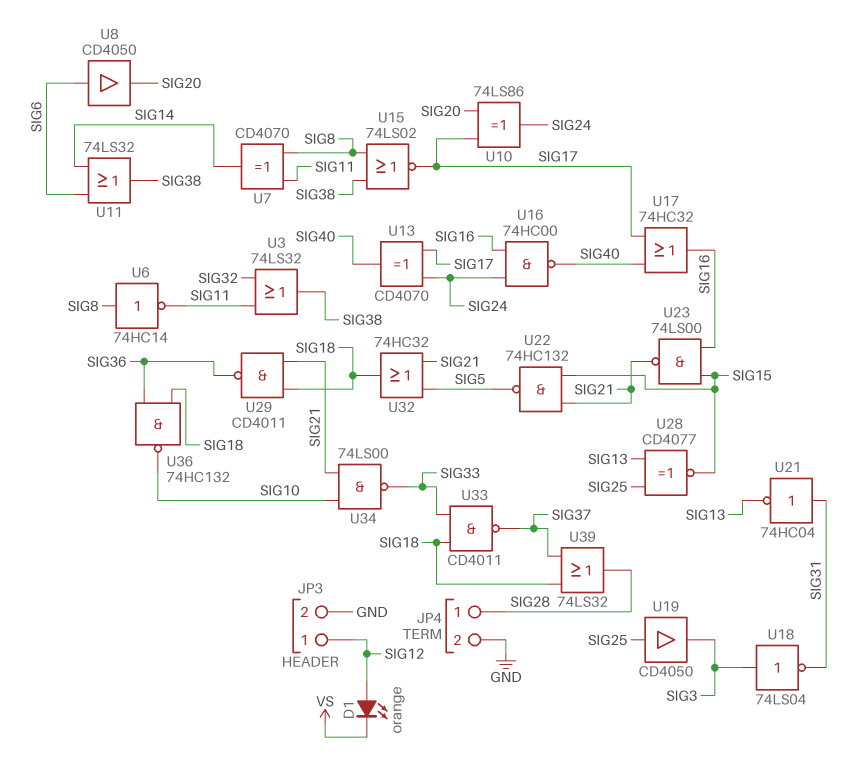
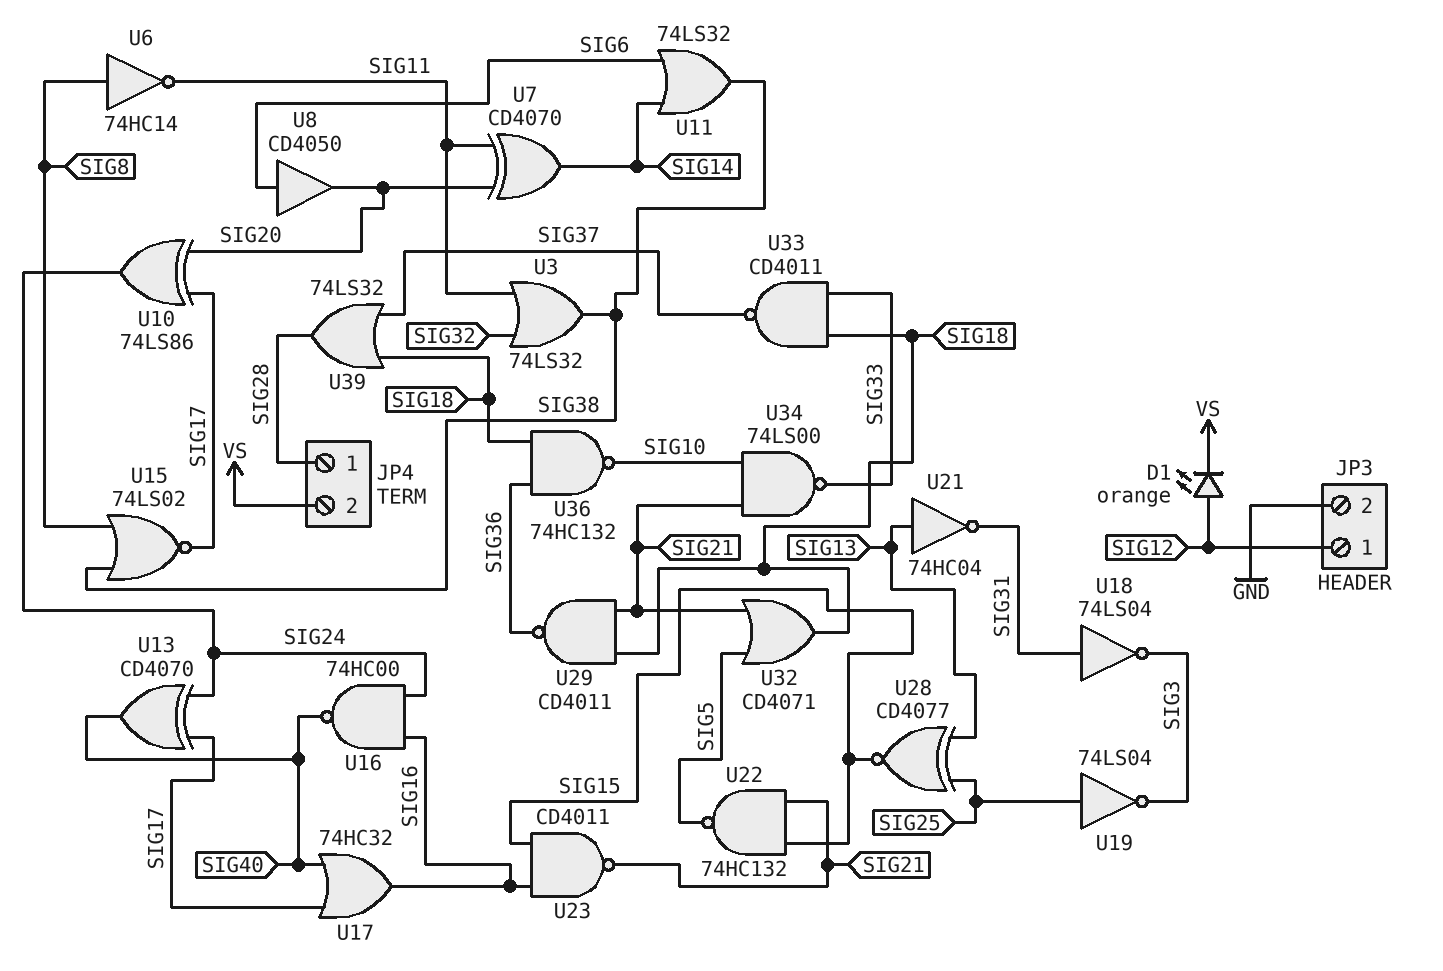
JP4 pin 2: GND -> VS
U7: XOR CD4070 (in SIG8, in SIG11, out SIG14) -> XOR CD4070 (in SIG11, in SIG20, out SIG14)
U18: NOT 74LS04 (in SIG3, out SIG31) -> NOT 74LS04 (in SIG31, out SIG3)
U19: buffer CD4050 (in SIG25, out SIG3) -> NOT 74LS04 (in SIG25, out SIG3)
U21: NOT 74HC04 (in SIG31, out SIG13) -> NOT 74HC04 (in SIG13, out SIG31)
U23: NAND 74LS00 (in SIG15, in SIG16, out SIG21) -> NAND CD4011 (in SIG15, in SIG16, out SIG21)
U32: OR 74HC32 (in SIG5, in SIG21, out SIG18) -> OR CD4071 (in SIG5, in SIG21, out SIG18)

